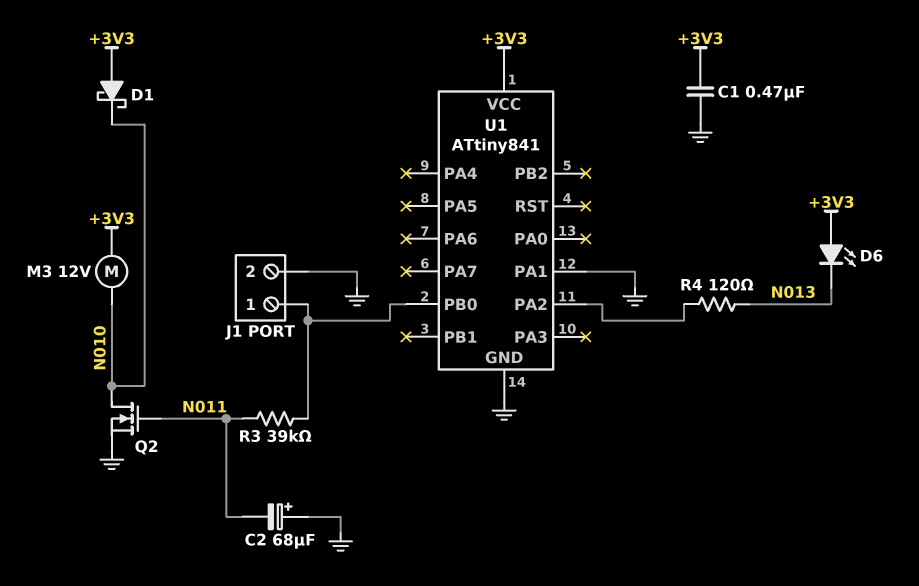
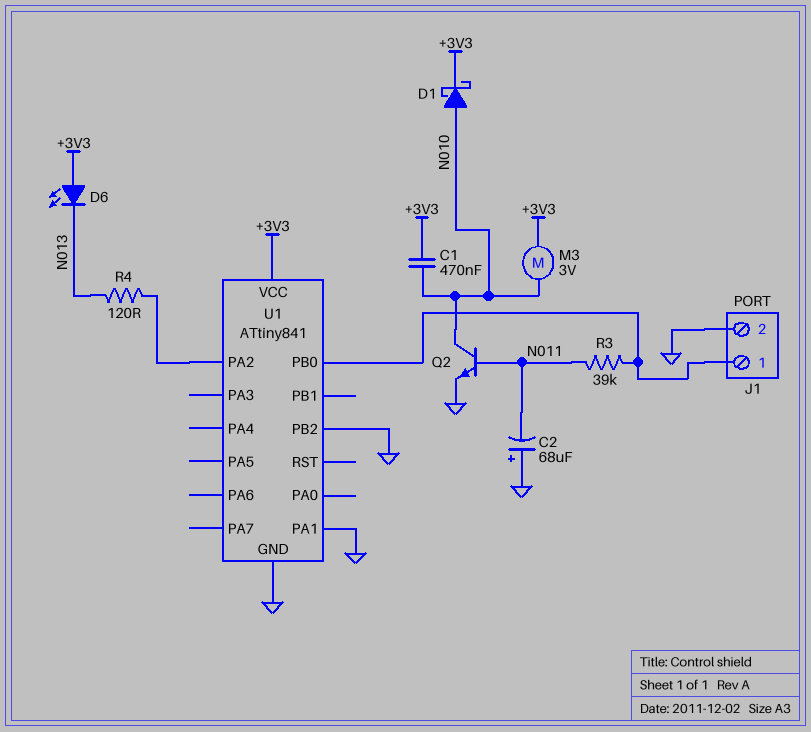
C1: 470nF (+3V3, GND) -> 470nF (+3V3, N010)
D1: schottky (A +3V3, K N010) -> schottky (A N010, K +3V3)
M3: motor 12V (+3V3, N010) -> motor 3V (+3V3, N010)
Q2: NMOS (G N011, D N010, S GND) -> NPN (B N011, C N010, E GND)
U1 pin PB2: none -> GND

